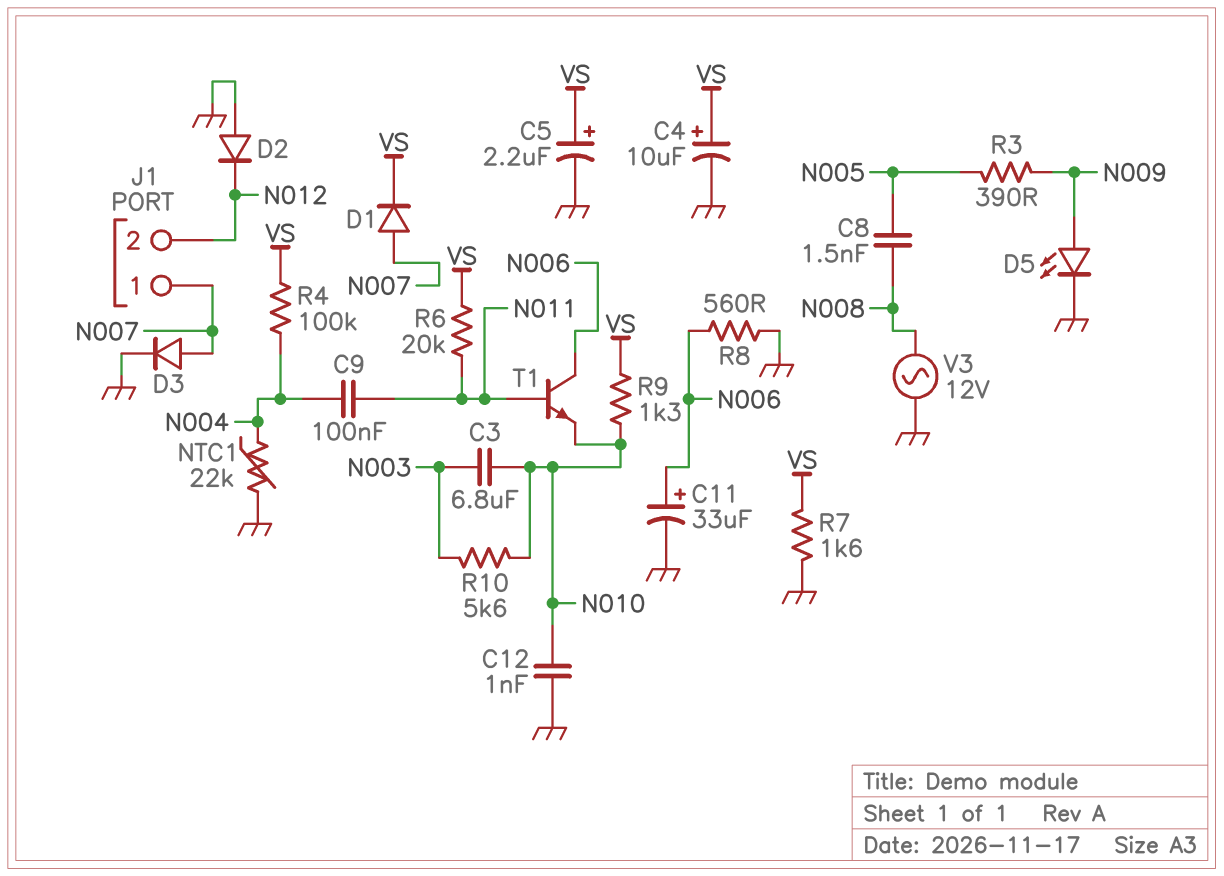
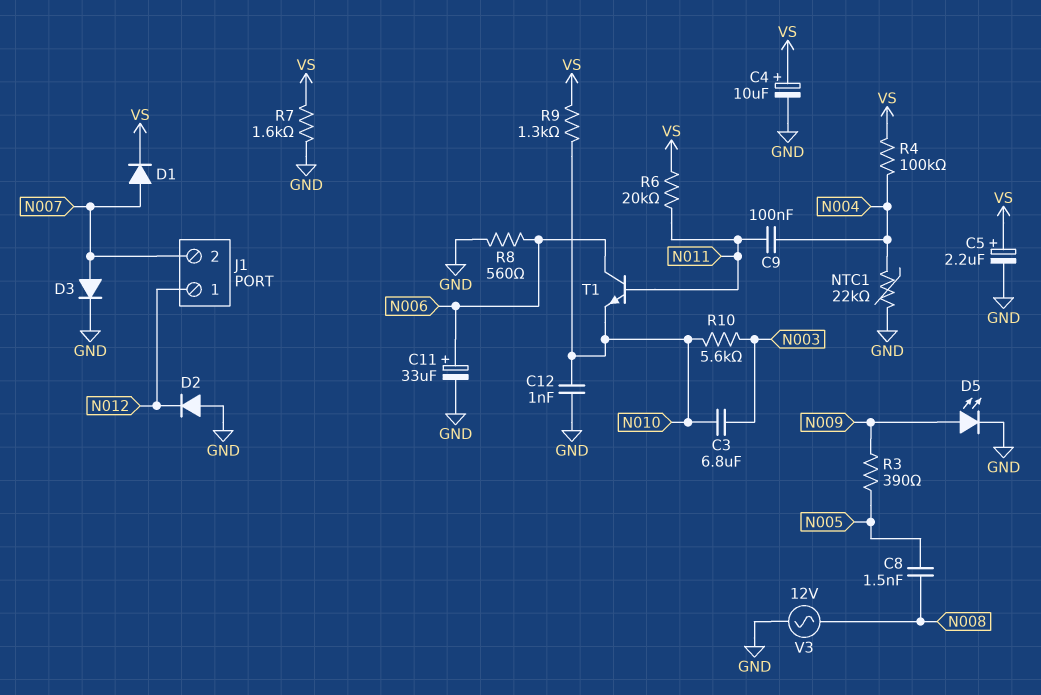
J1 pin 1: N007 -> N012
J1 pin 2: N012 -> N007

